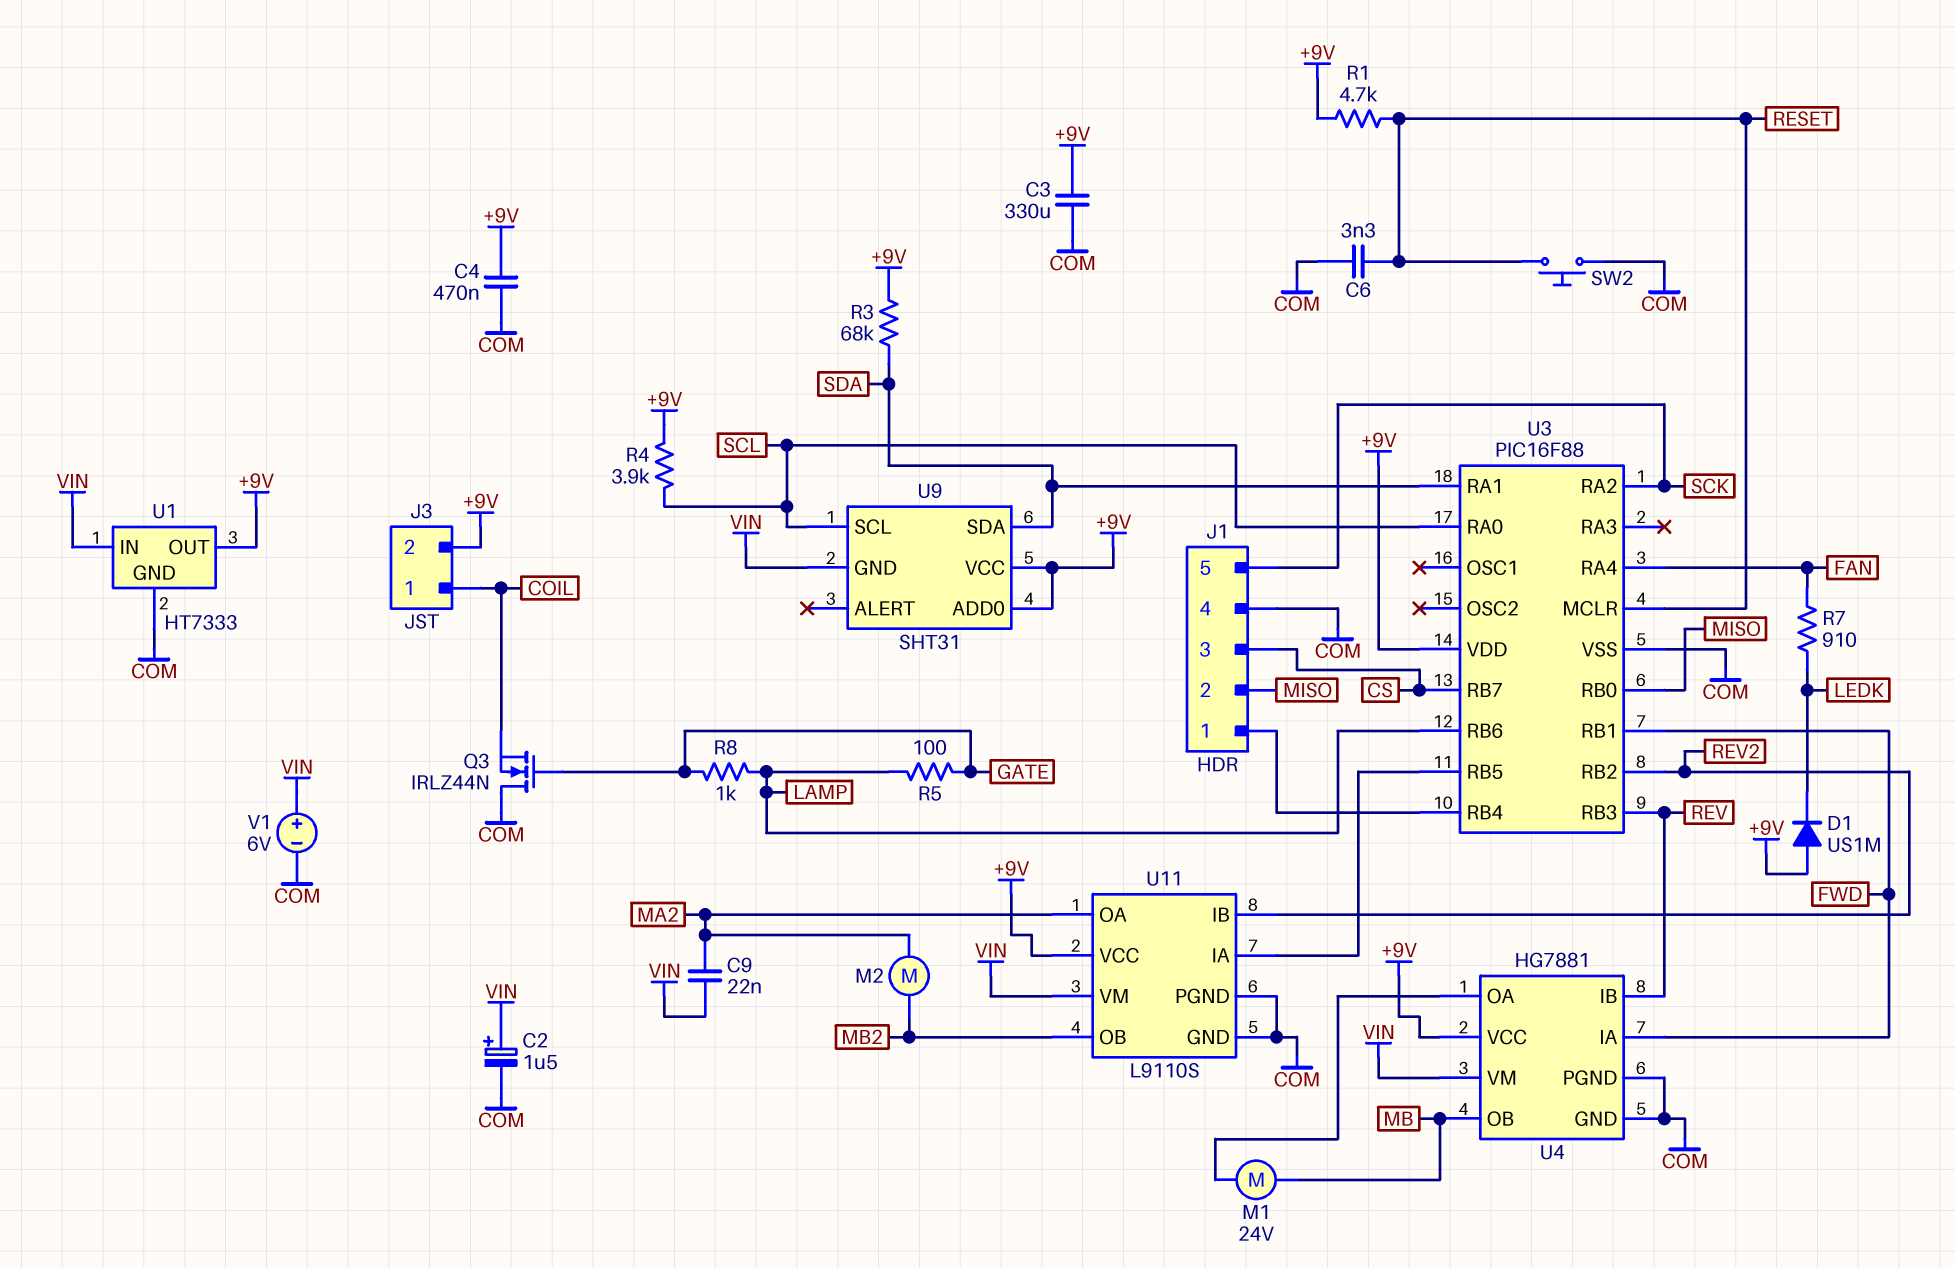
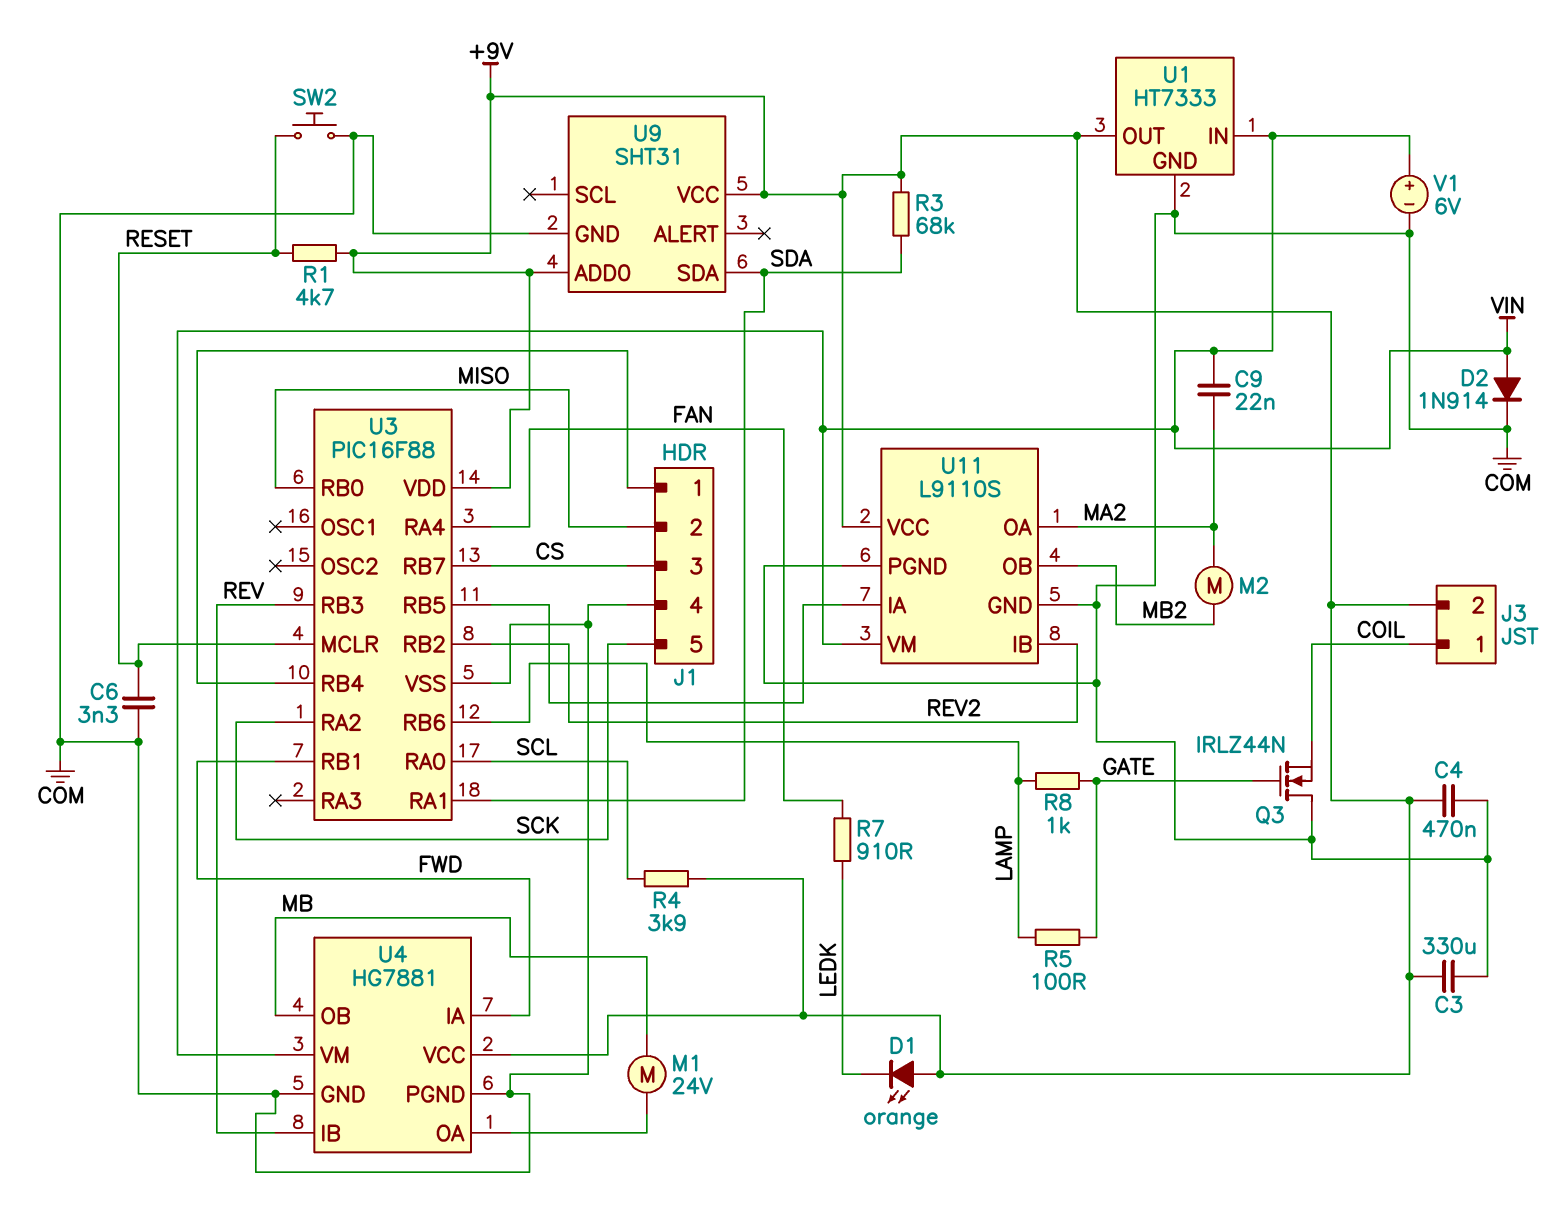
C2: 1.5uF (plus VIN, minus COM) -> none
D1: diode US1M (A +9V, K LEDK) -> LED orange (A +9V, K LEDK)
D2: none -> diode 1N914 (A VIN, K COM)
U9 pin GND: VIN -> COM
U9 pin SCL: SCL -> none

